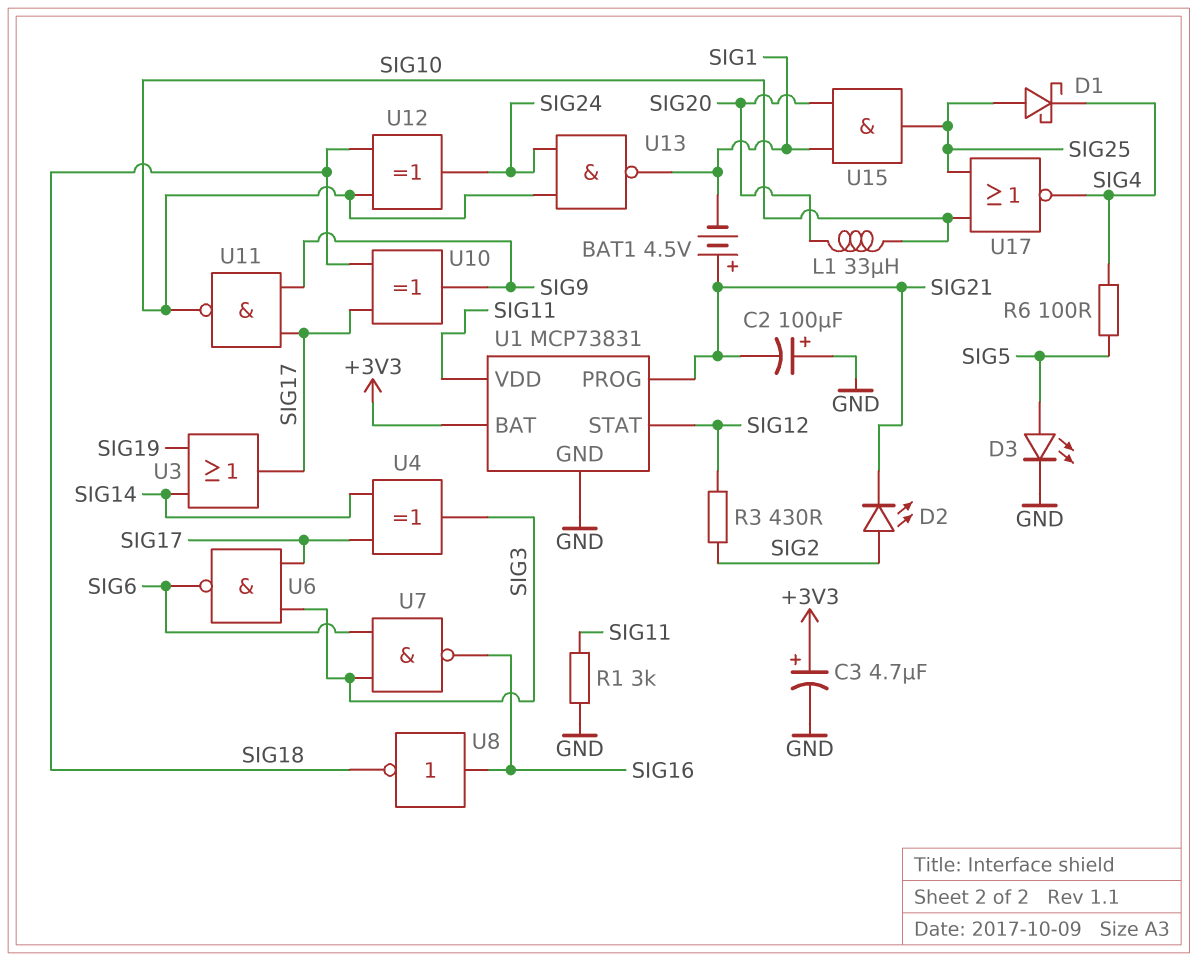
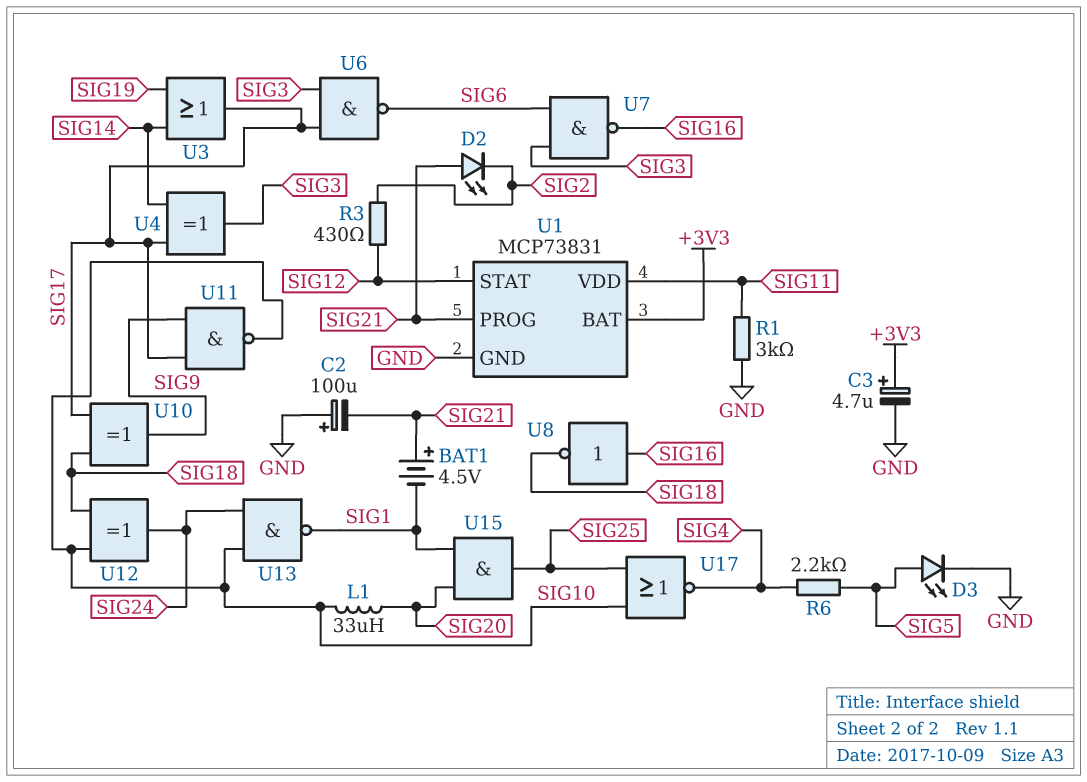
D1: schottky (A SIG25, K SIG4) -> none
D2: LED (A SIG2, K SIG21) -> LED (A SIG21, K SIG2)
R6: 100 (SIG4, SIG5) -> 2.2k (SIG4, SIG5)

